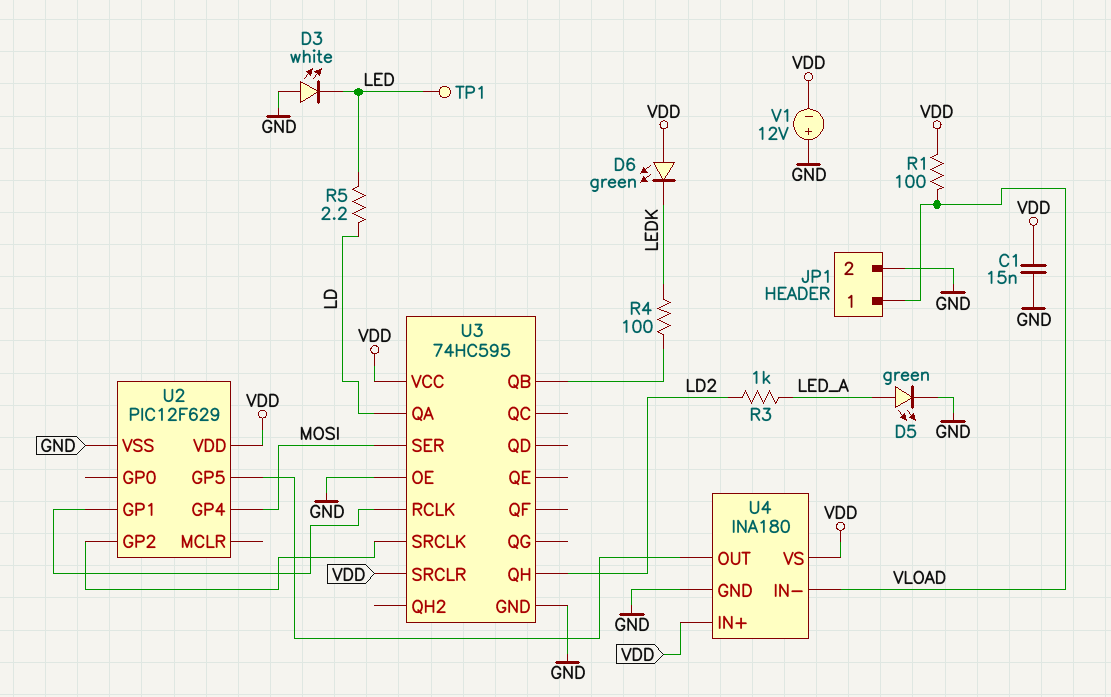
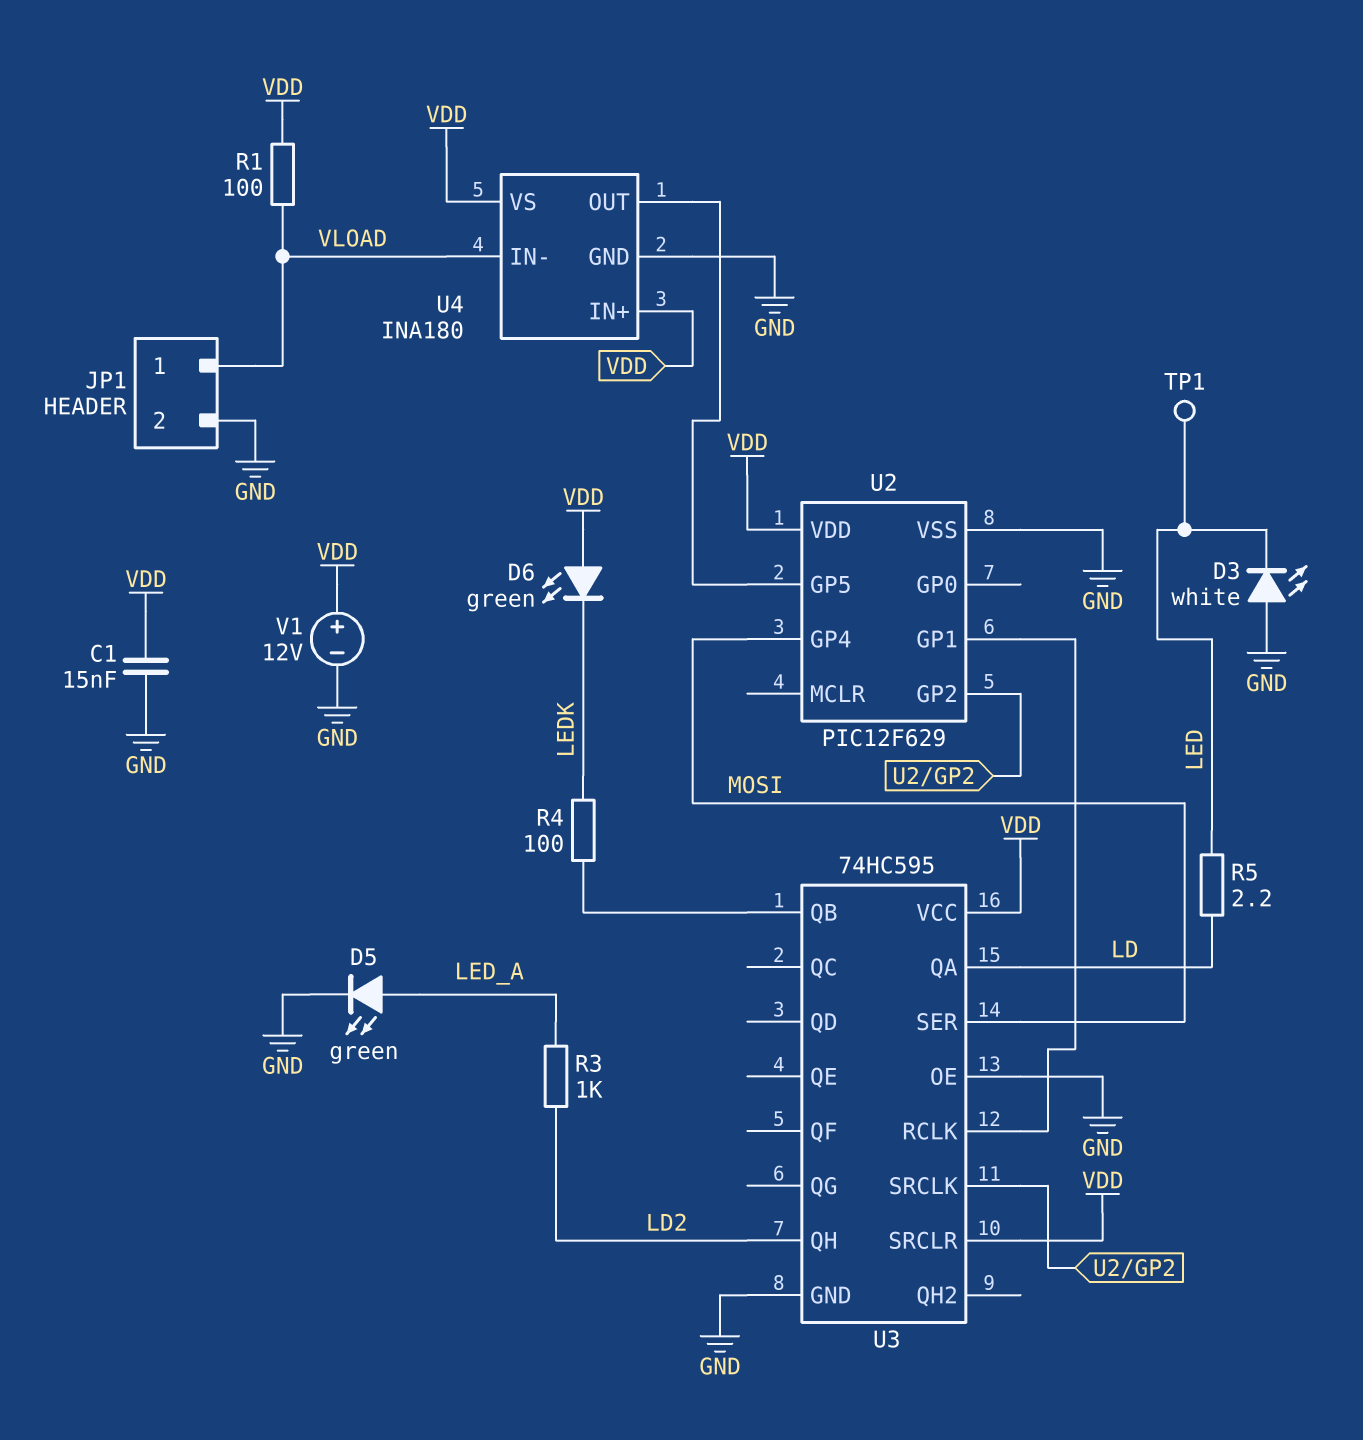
V1: 12V (plus GND, minus VDD) -> 12V (plus VDD, minus GND)

